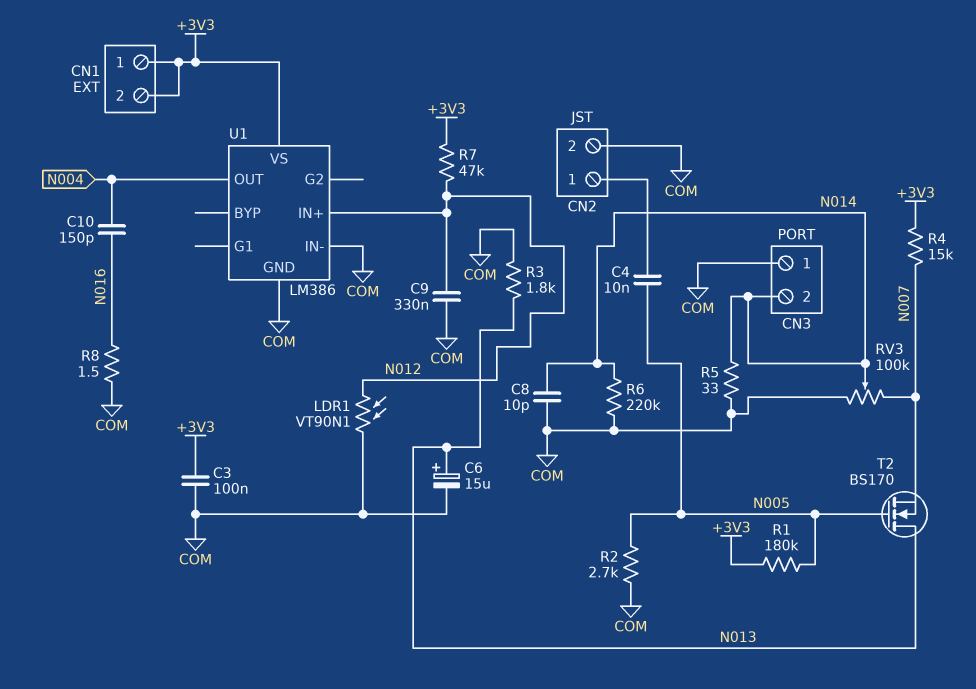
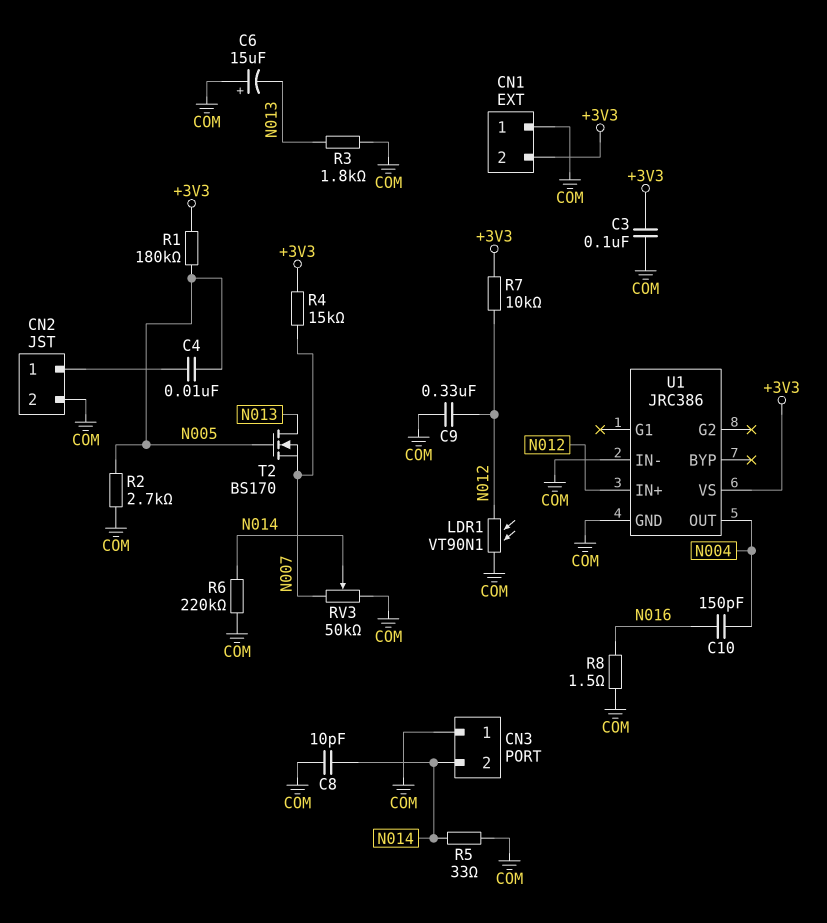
C6: 15uF (plus N013, minus COM) -> 15uF (plus COM, minus N013)
CN1 pin 1: +3V3 -> COM
R7: 47k (+3V3, N012) -> 10k (+3V3, N012)
RV3: 100k (COM, N007, wiper N014) -> 50k (COM, N007, wiper N014)
U1: LM386 -> JRC386

